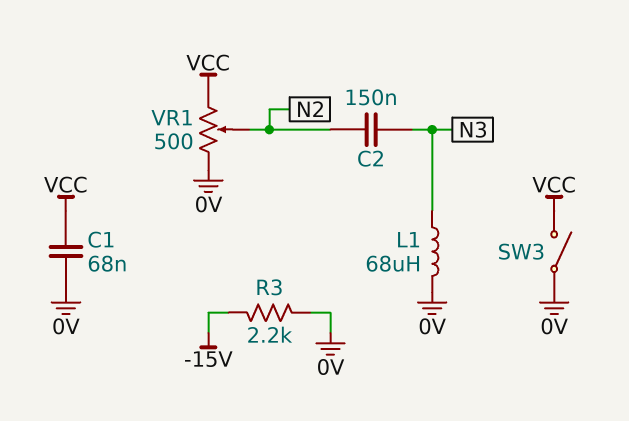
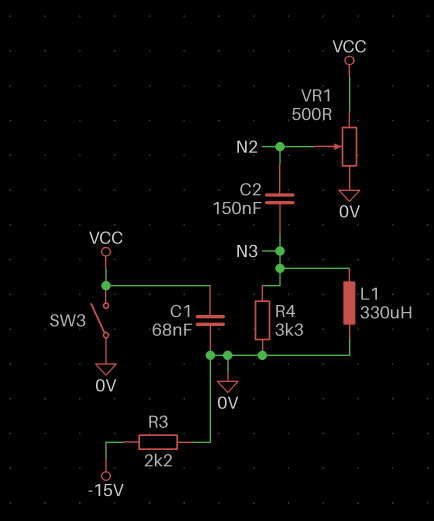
L1: 68uH (0V, N3) -> 330uH (0V, N3)
R4: none -> 3.3k (0V, N3)

